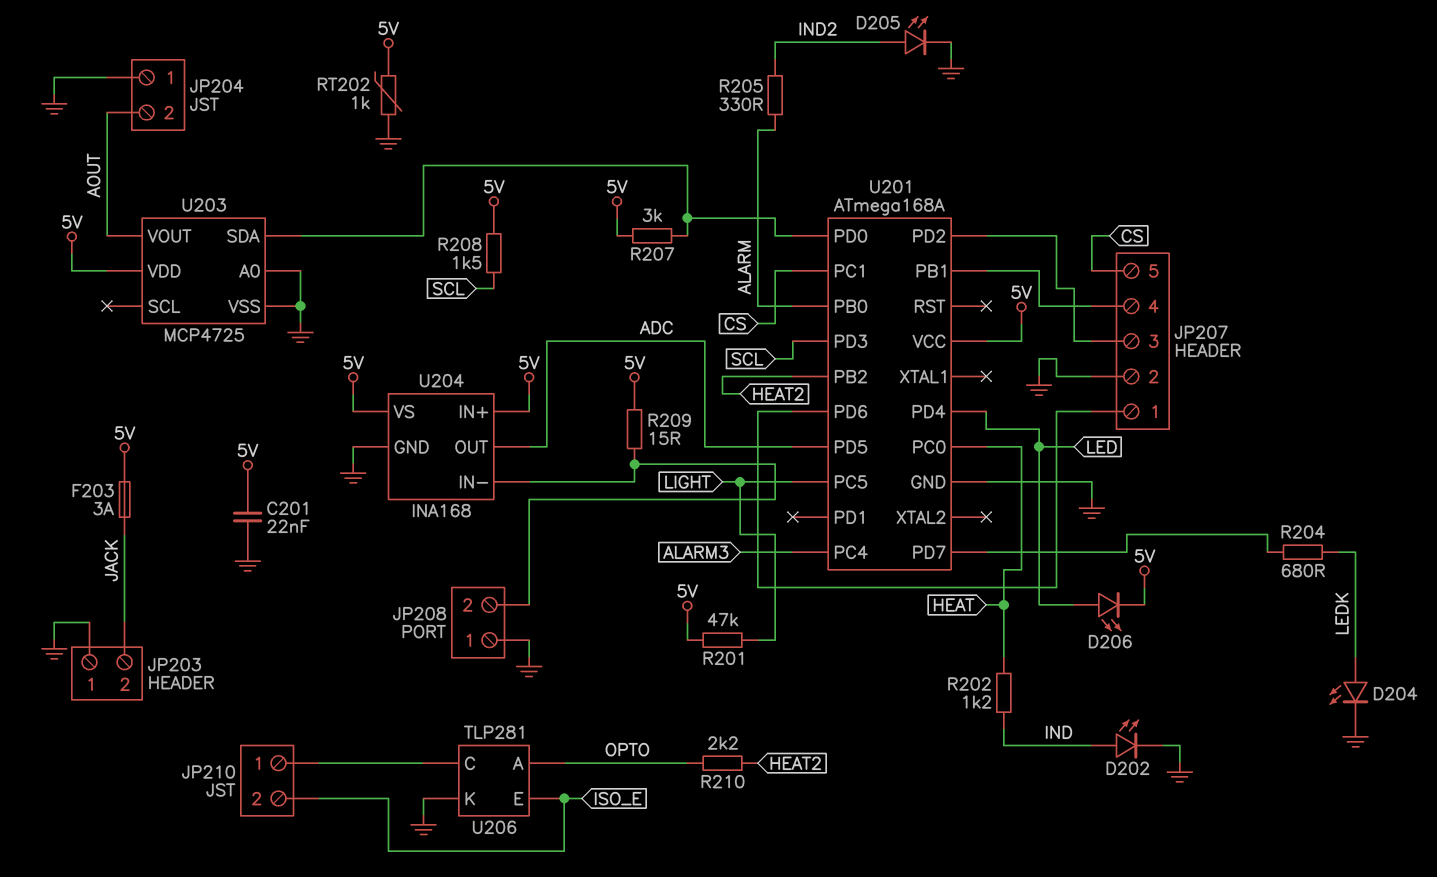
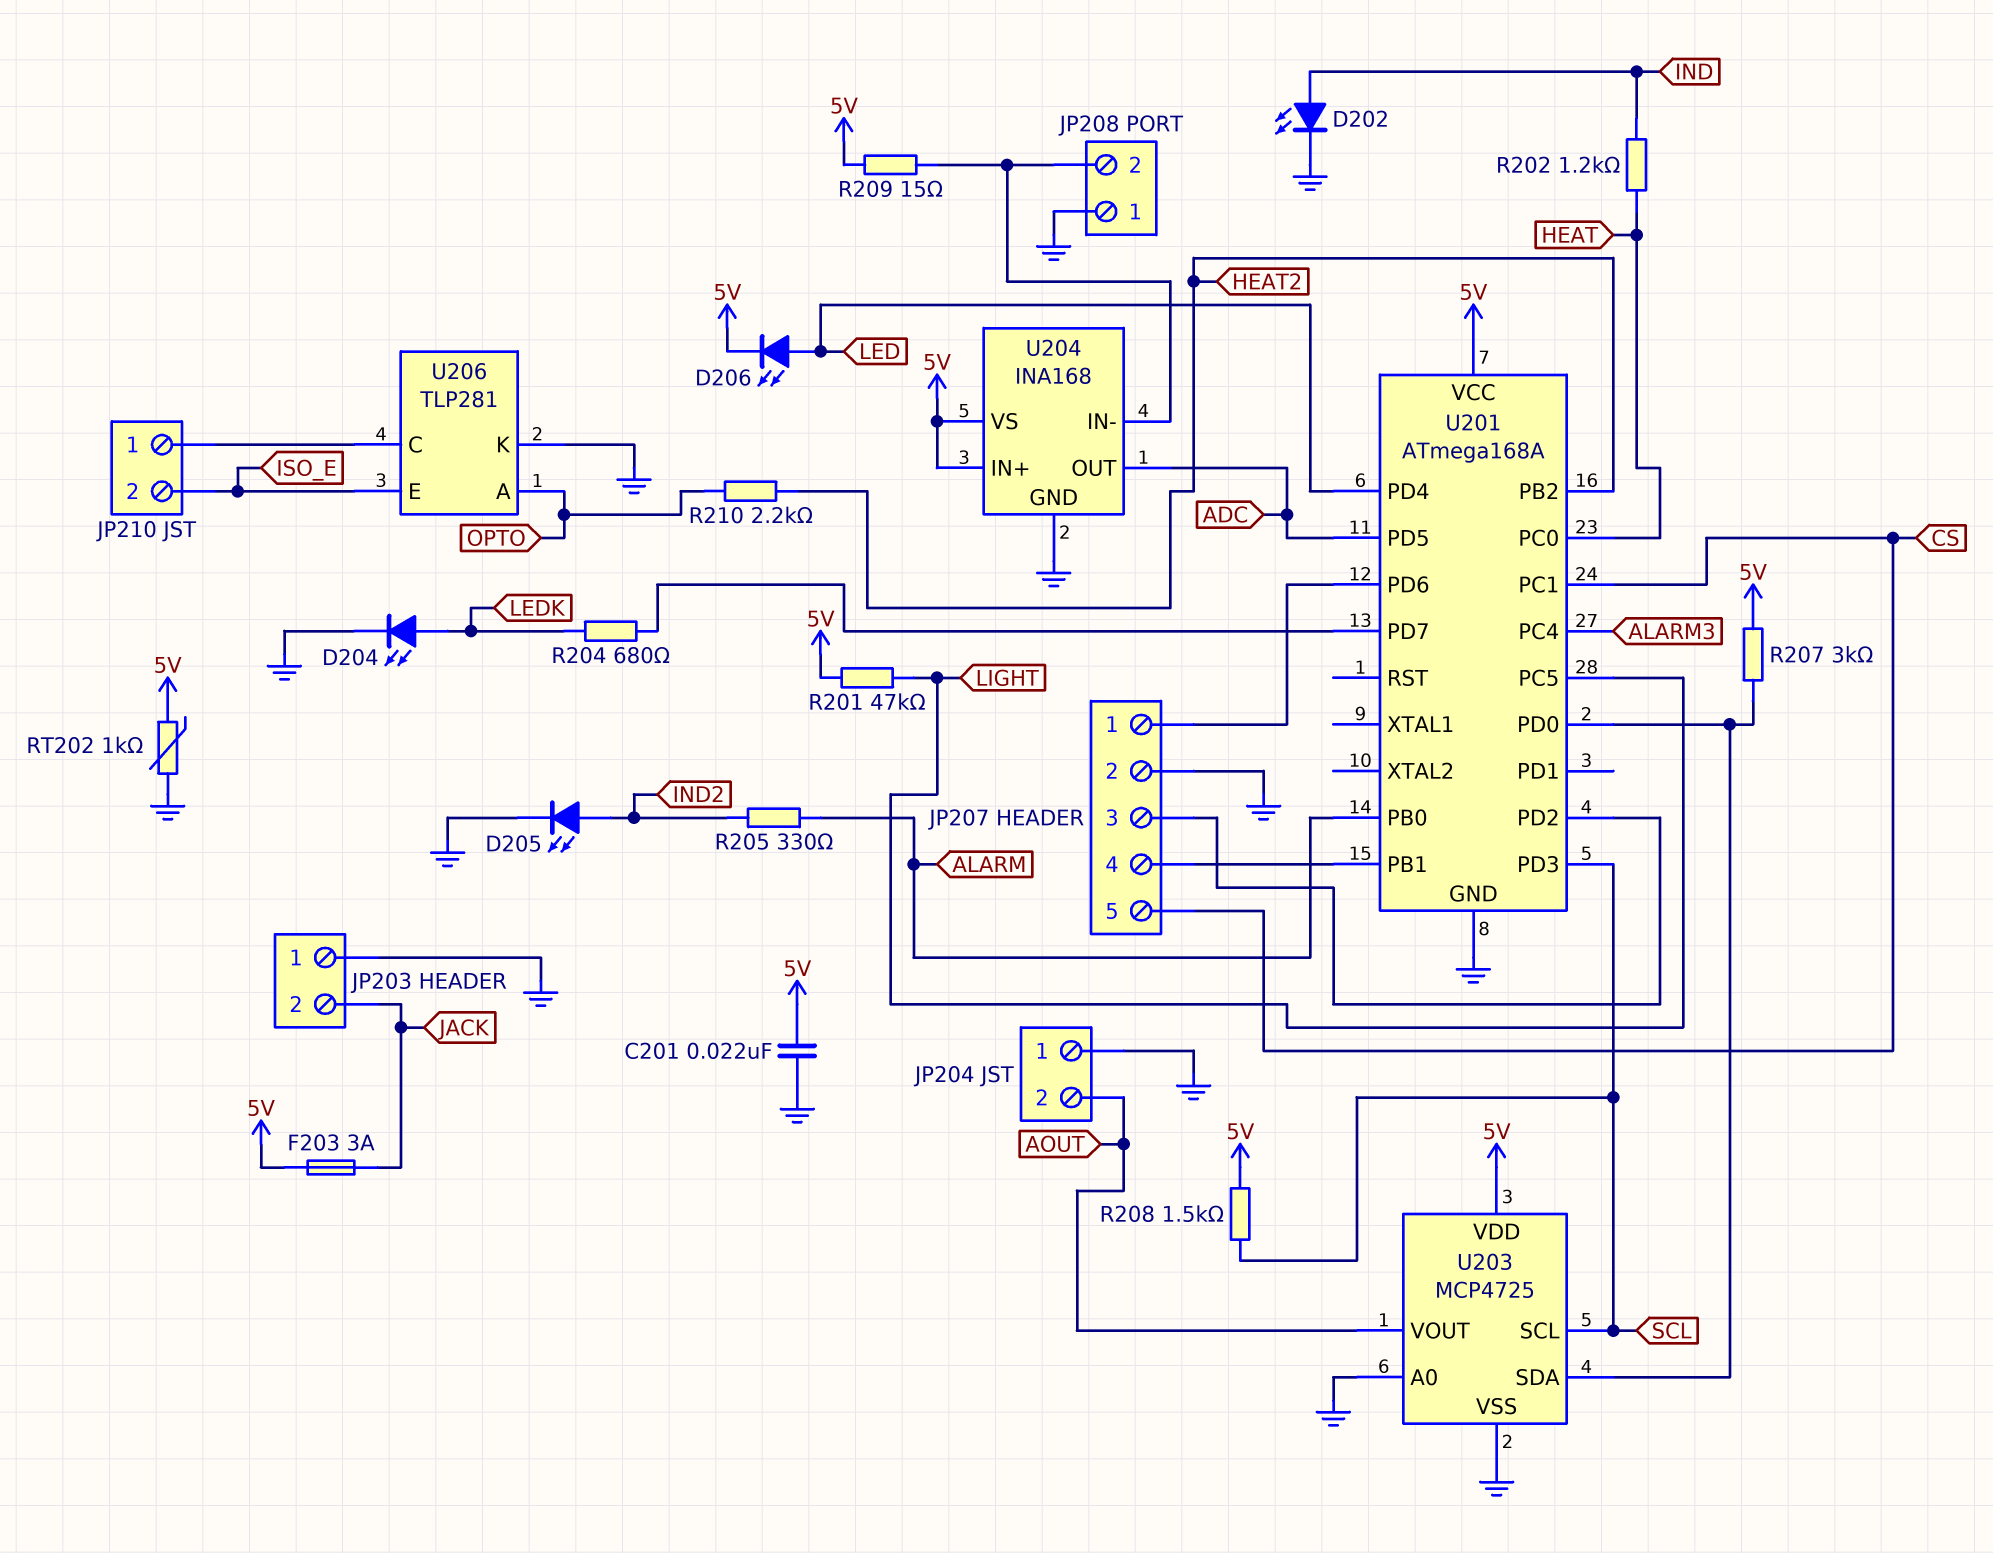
U203 pin SCL: none -> SCL

